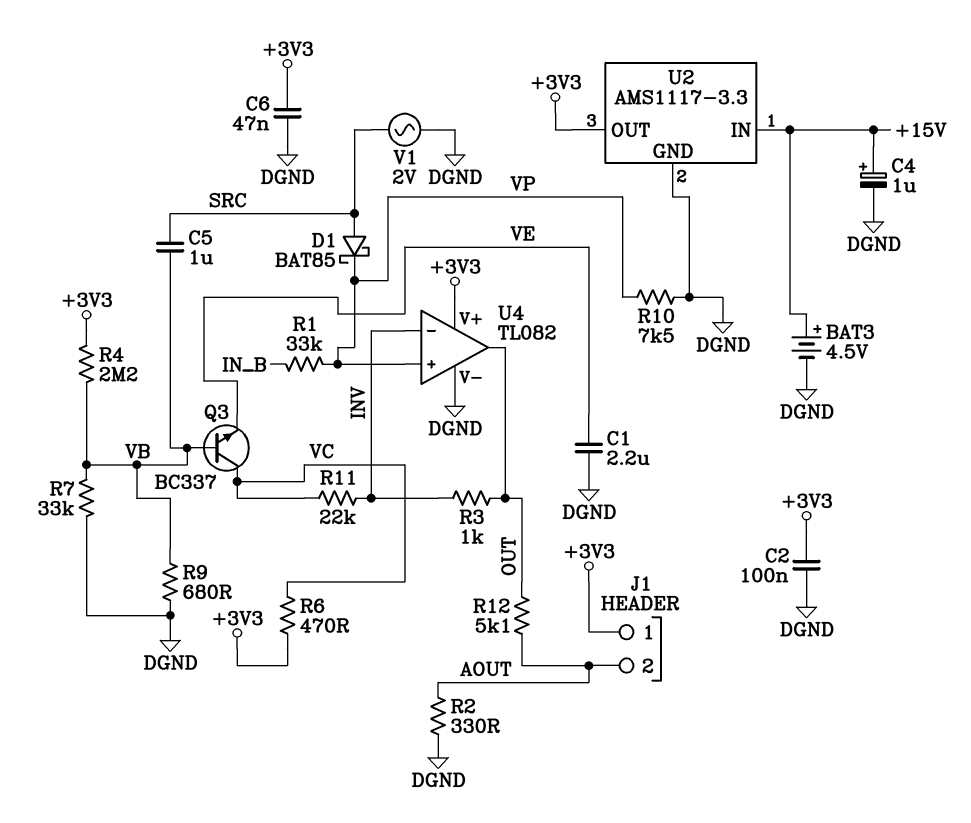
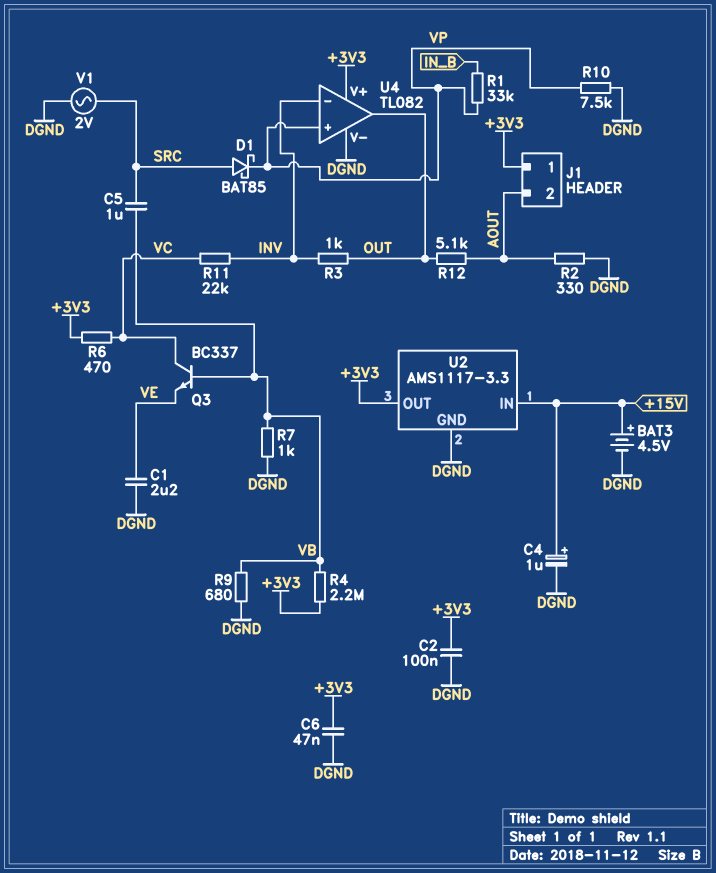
R7: 33k (DGND, VB) -> 1k (DGND, VB)

